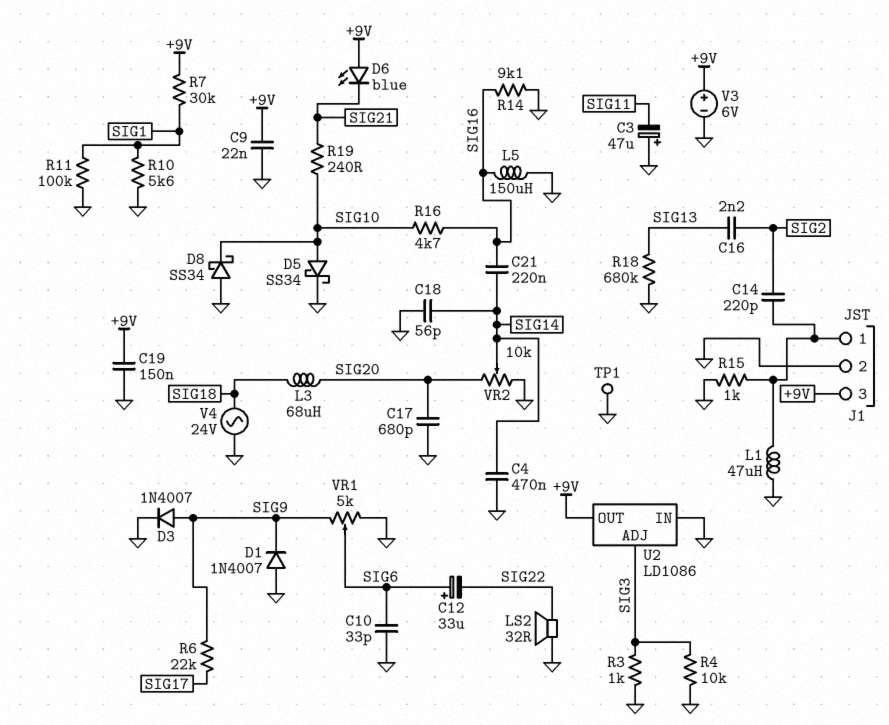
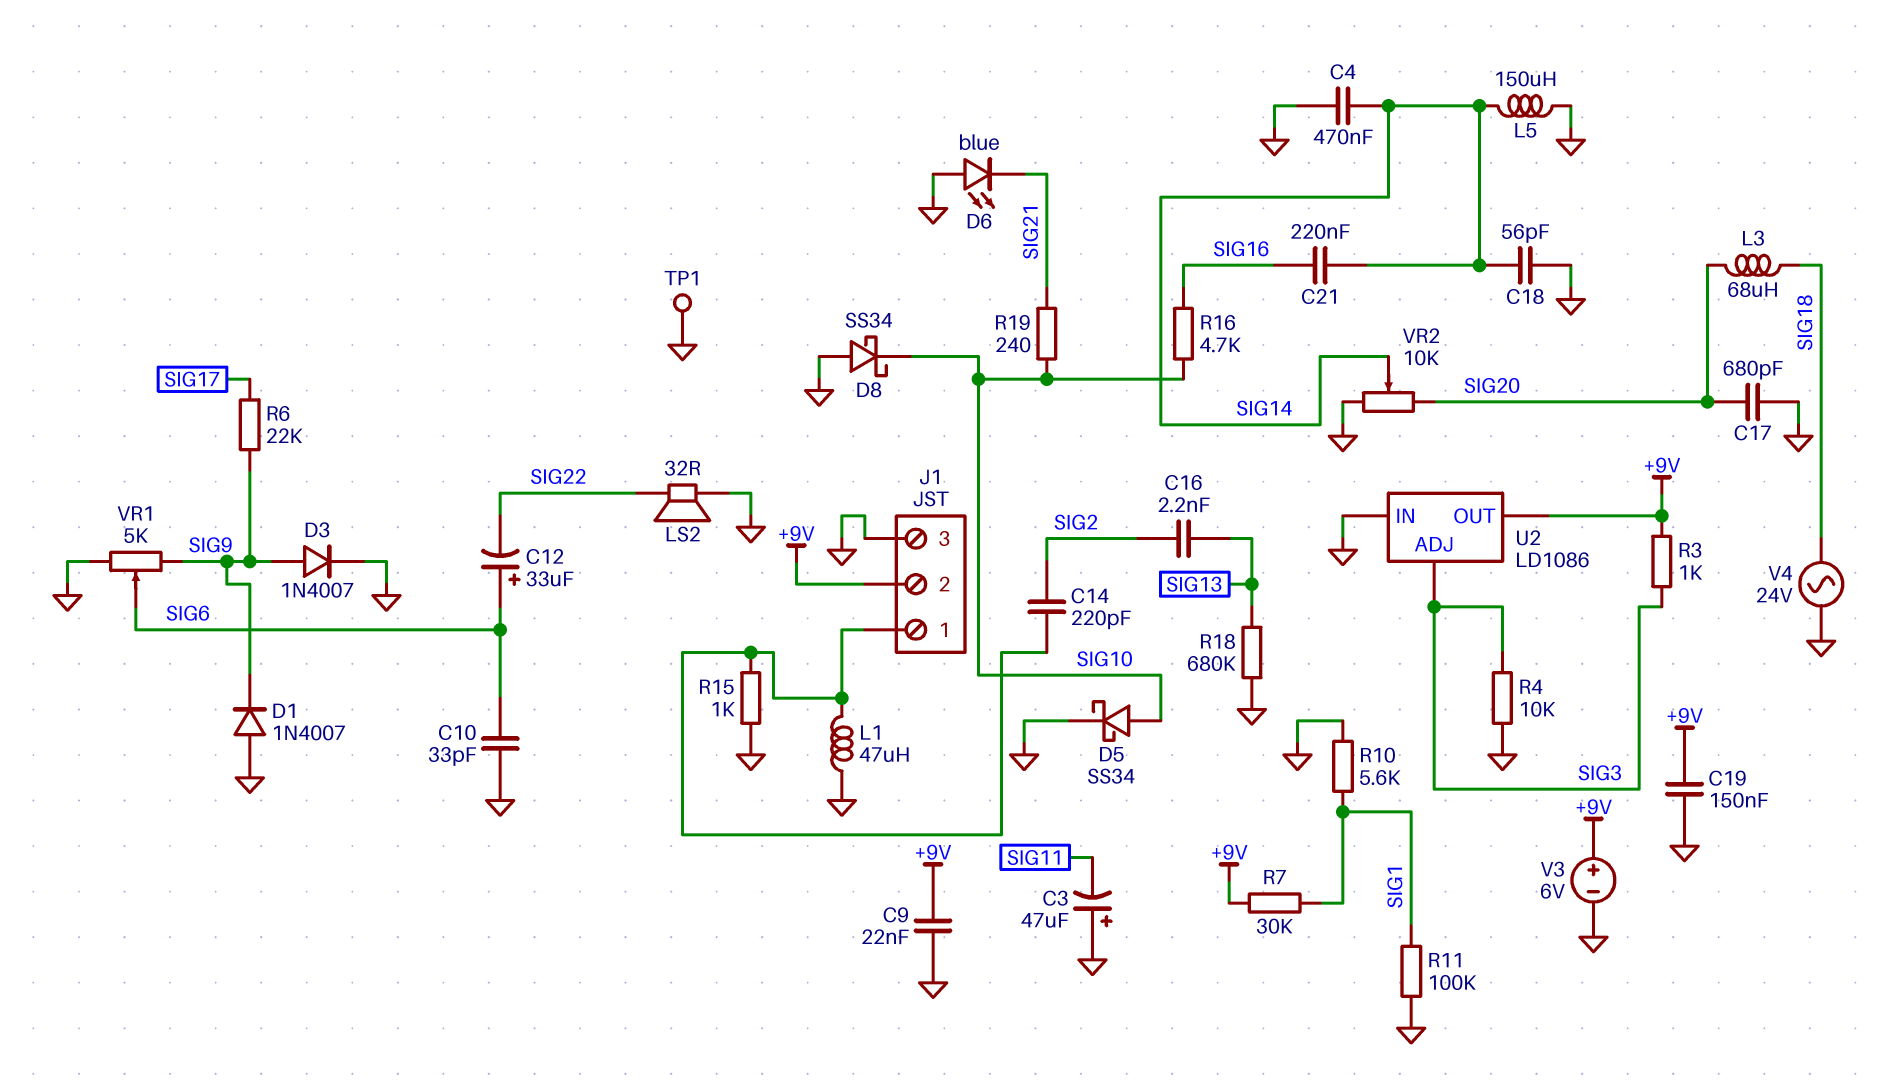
D6: LED blue (A +9V, K SIG21) -> LED blue (A GND, K SIG21)
J1 pin 2: GND -> +9V
J1 pin 3: +9V -> GND
L5: 150uH (GND, SIG16) -> 150uH (GND, SIG14)
R3: 1k (GND, SIG3) -> 1k (+9V, SIG3)
R14: 9.1k (GND, SIG16) -> none

